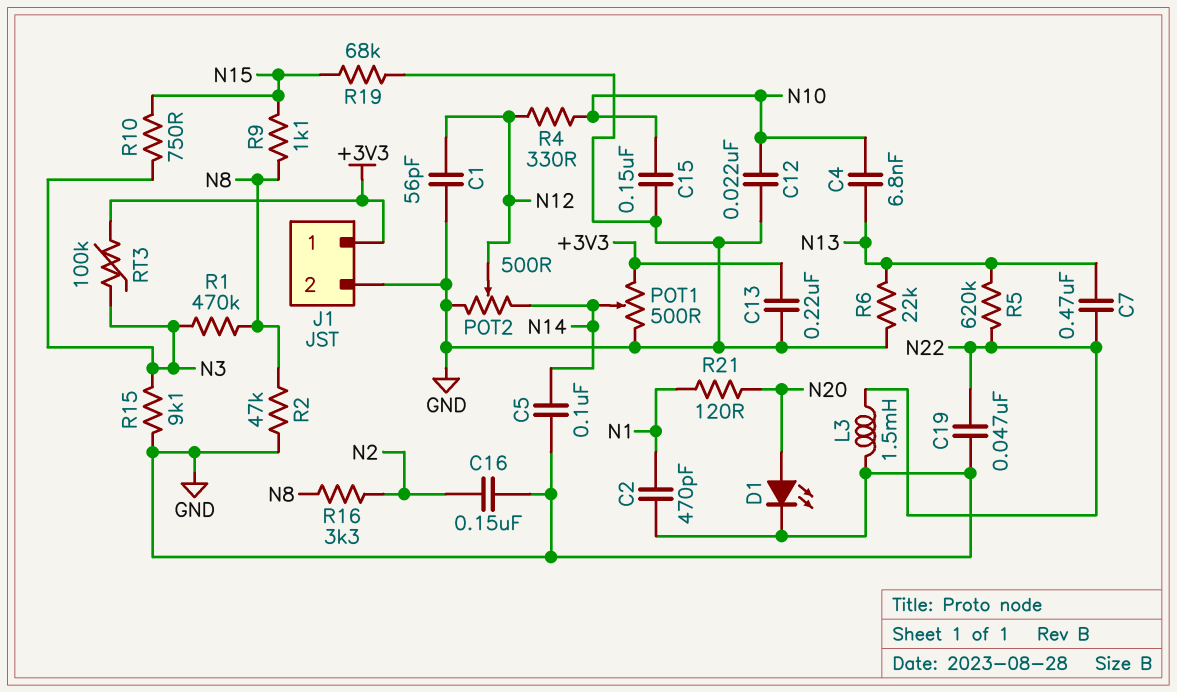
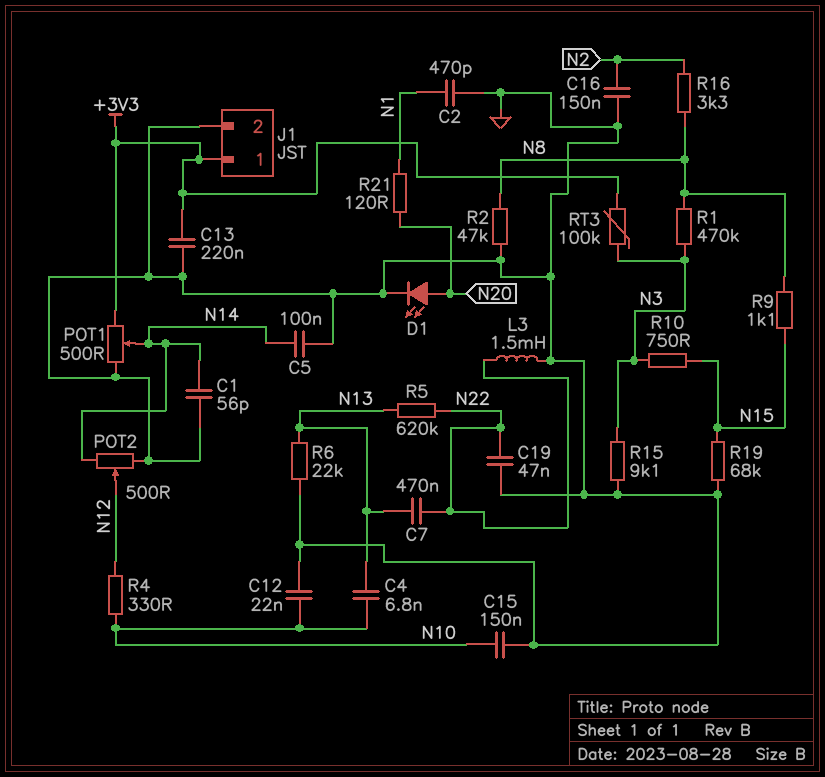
C1: 56pF (GND, N12) -> 56pF (GND, N14)

